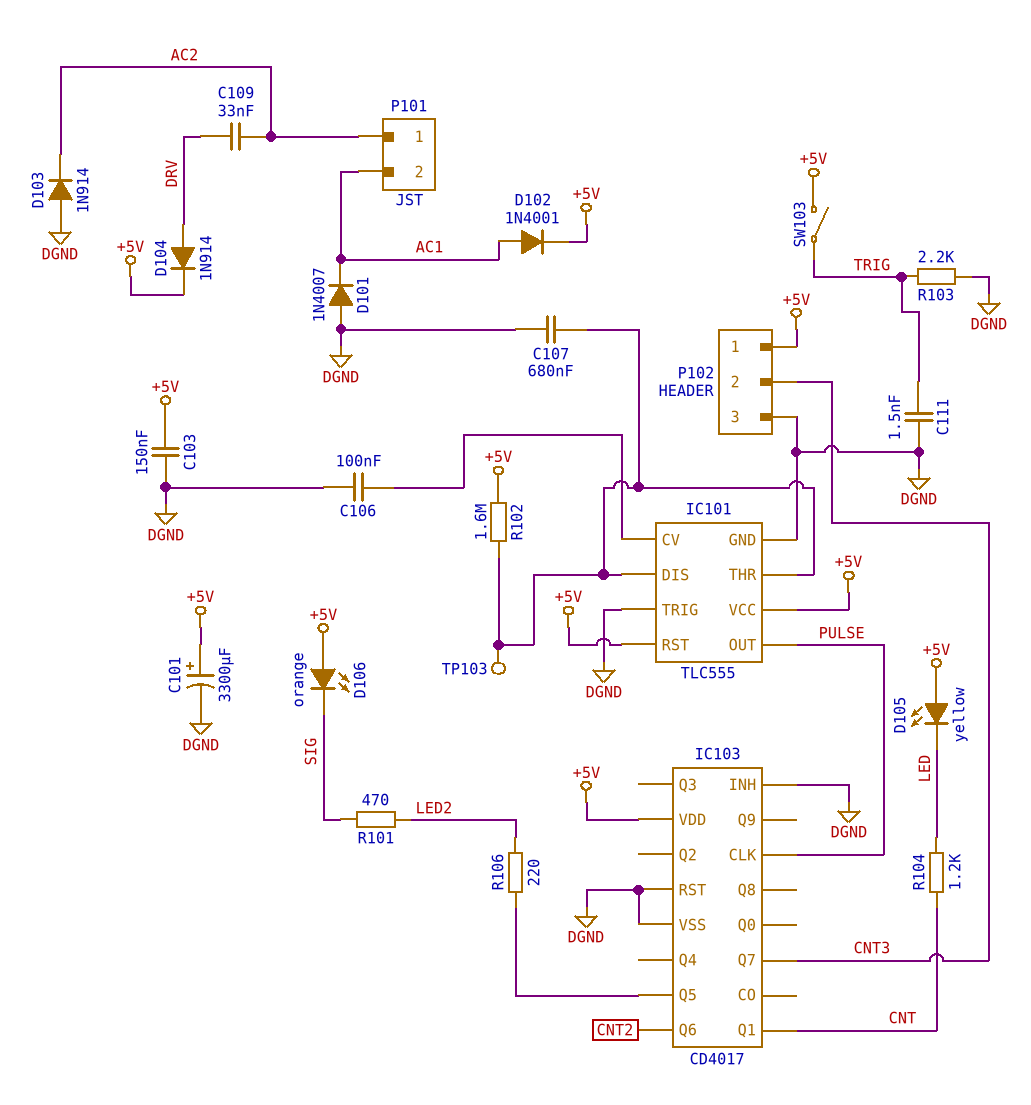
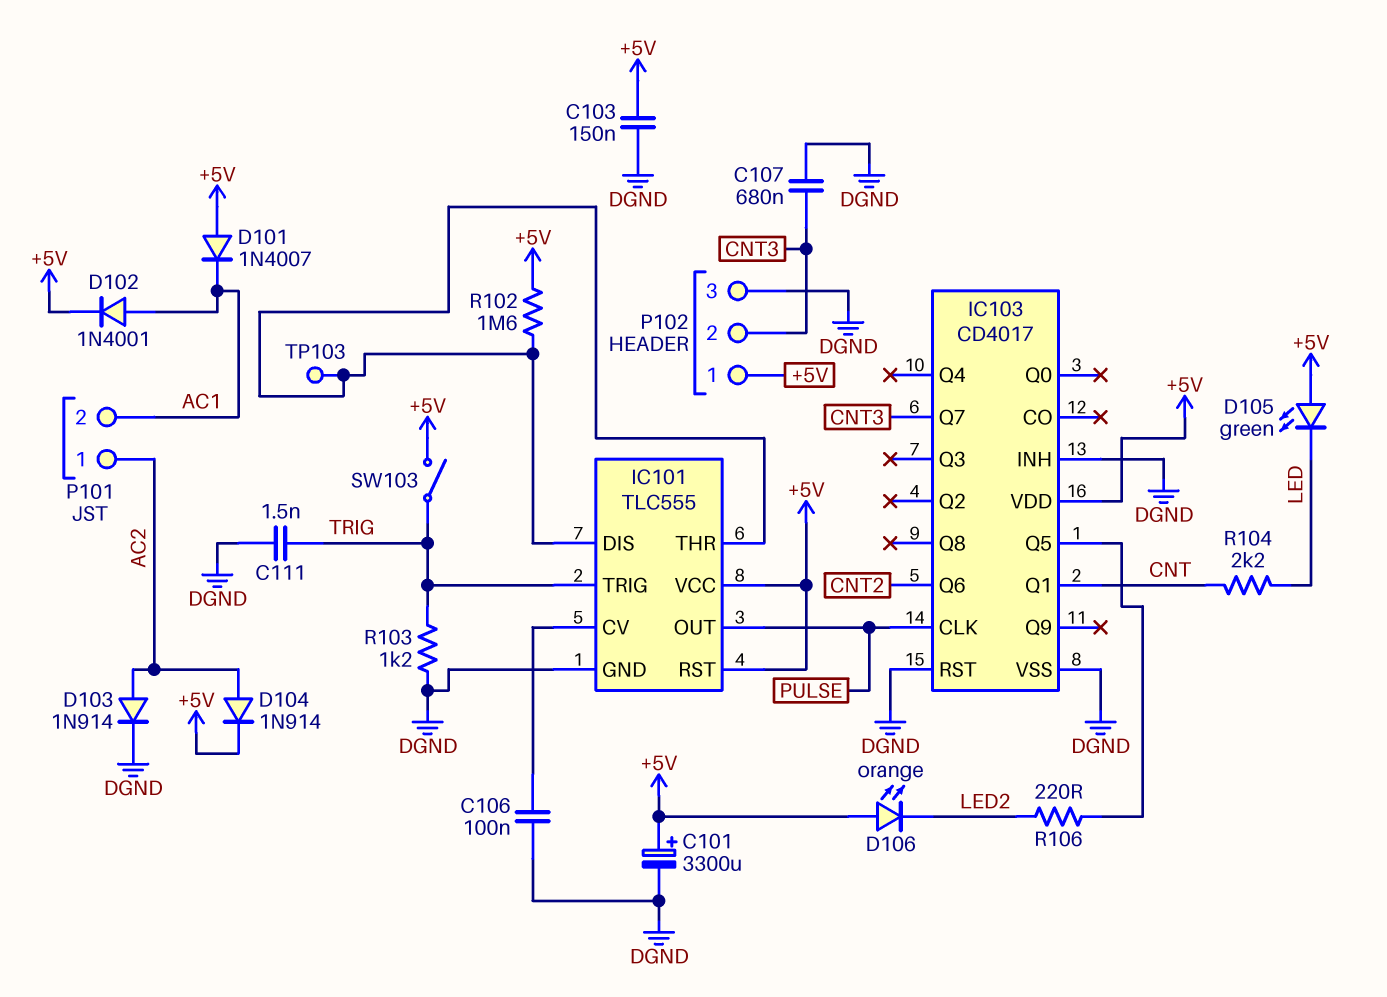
C107: 680nF (DGND, IC101/DIS) -> 680nF (CNT3, DGND)
C109: 33nF (AC2, DRV) -> none
D101: diode 1N4007 (A DGND, K AC1) -> diode 1N4007 (A +5V, K AC1)
D103: diode 1N914 (A DGND, K AC2) -> diode 1N914 (A AC2, K DGND)
D104: diode 1N914 (A DRV, K +5V) -> diode 1N914 (A AC2, K +5V)
D105: LED yellow (A +5V, K LED) -> LED green (A +5V, K LED)
D106: LED orange (A +5V, K SIG) -> LED orange (A +5V, K LED2)
IC101 pin TRIG: DGND -> TRIG
R101: 470 (LED2, SIG) -> none
R103: 2.2k (DGND, TRIG) -> 1.2k (DGND, TRIG)
R104: 1.2k (CNT, LED) -> 2.2k (CNT, LED)

